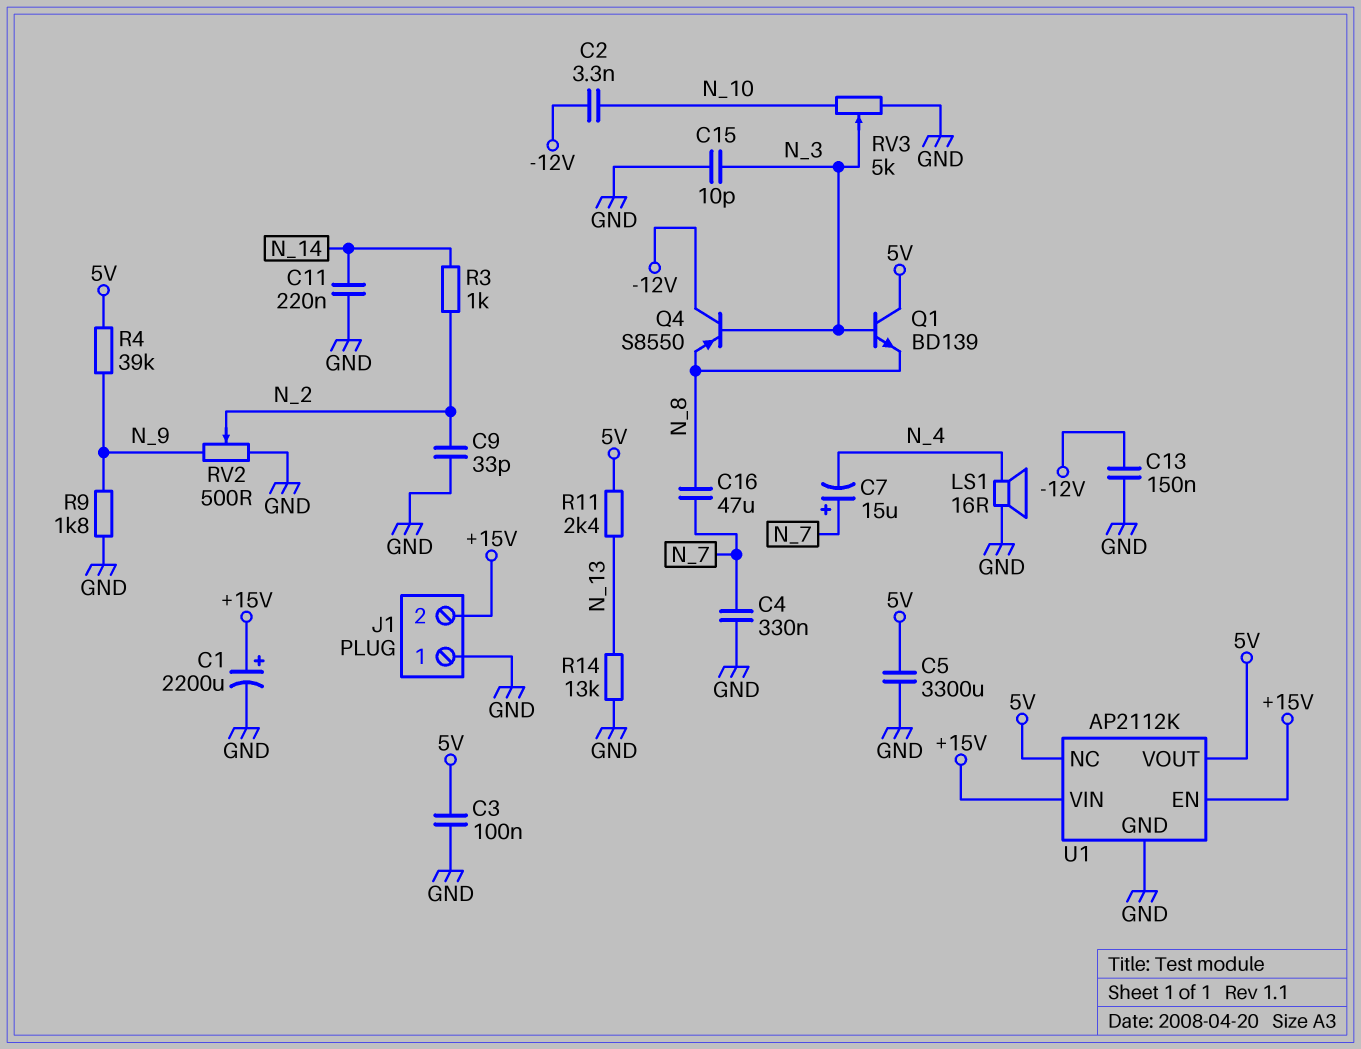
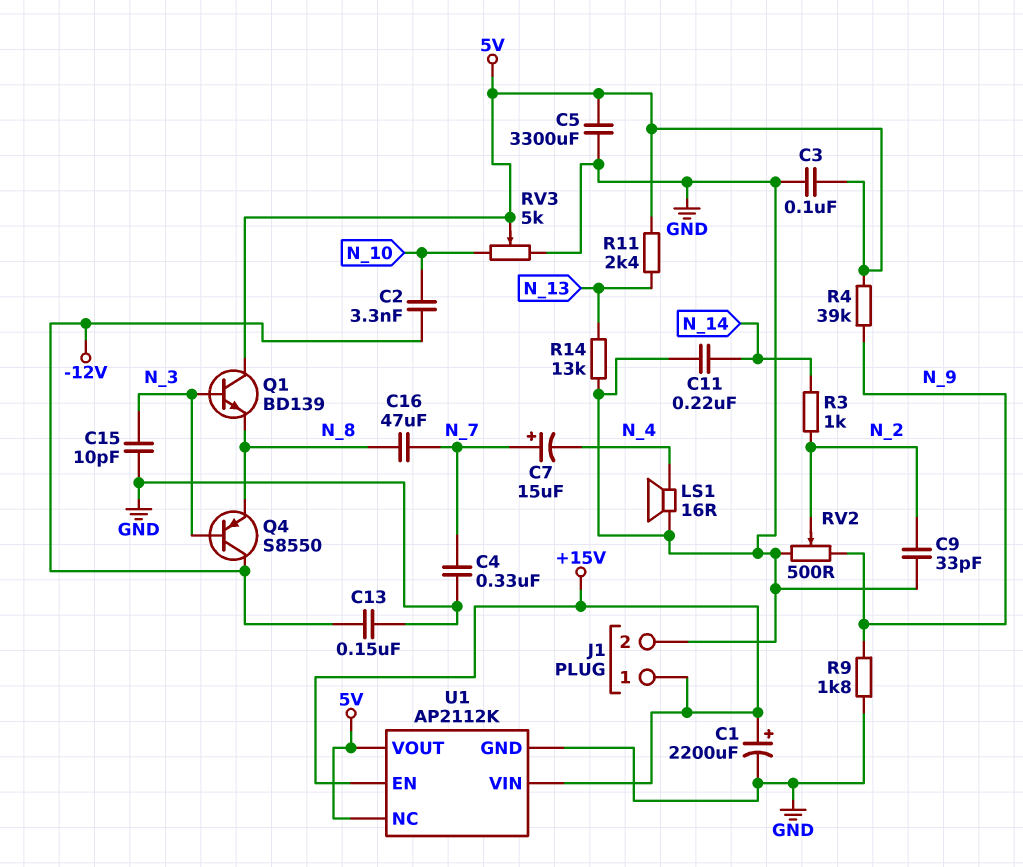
J1 pin 1: GND -> +15V
J1 pin 2: +15V -> GND
RV3: 5k (GND, N_10, wiper N_3) -> 5k (GND, N_10, wiper 5V)

